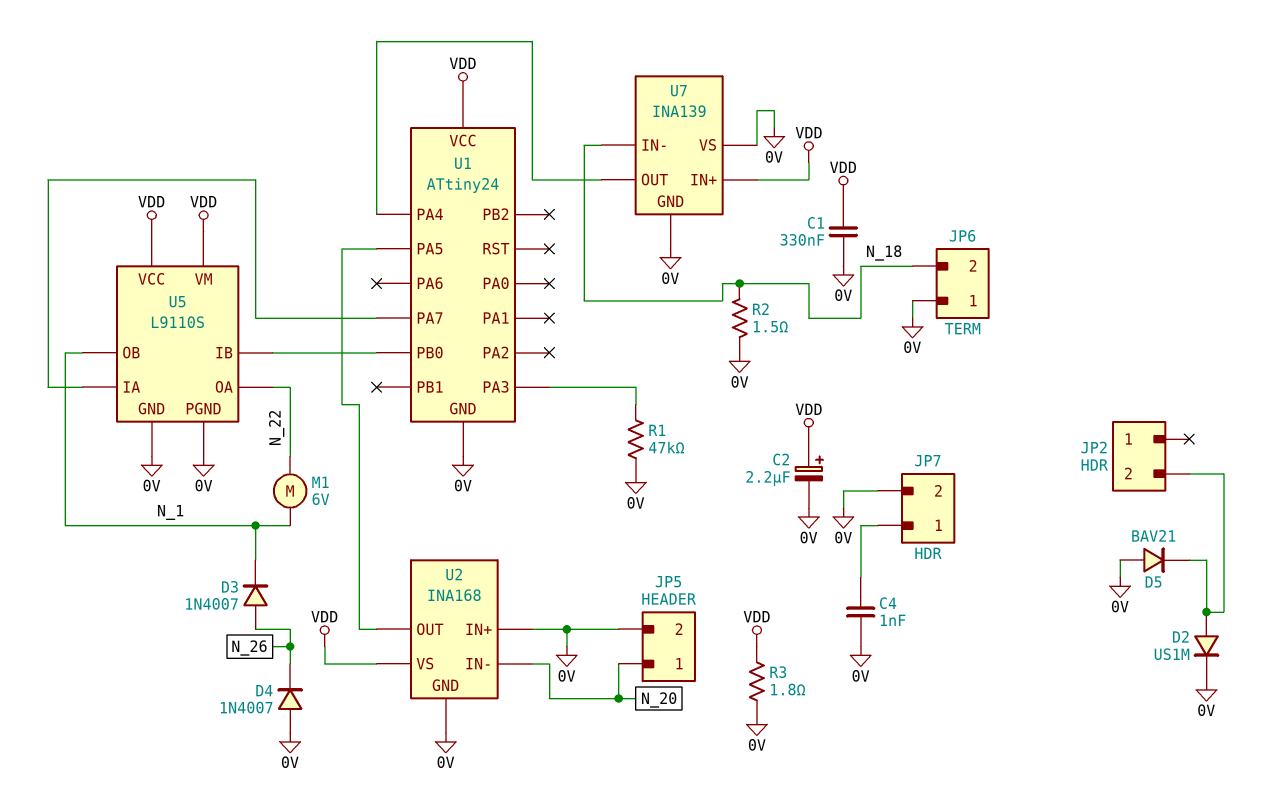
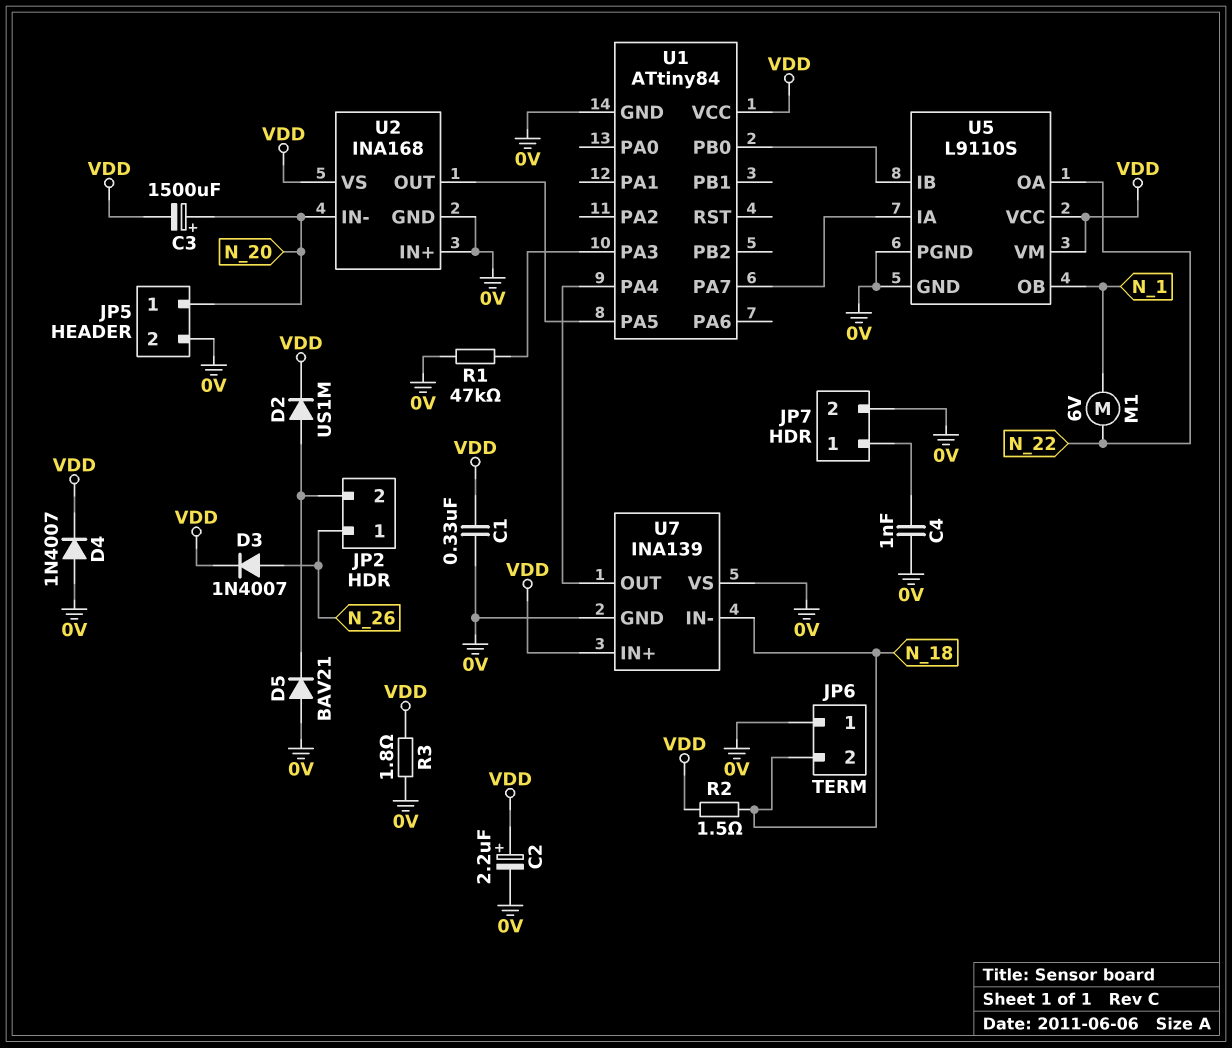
C3: none -> 1500uF (plus N_20, minus VDD)
D2: diode US1M (A JP2/2, K 0V) -> diode US1M (A JP2/2, K VDD)
D3: diode 1N4007 (A N_26, K N_1) -> diode 1N4007 (A N_26, K VDD)
D4: diode 1N4007 (A 0V, K N_26) -> diode 1N4007 (A 0V, K VDD)
JP2 pin 1: none -> N_26
R2: 1.5 (0V, N_18) -> 1.5 (N_18, VDD)
U1: ATtiny24 -> ATtiny84

